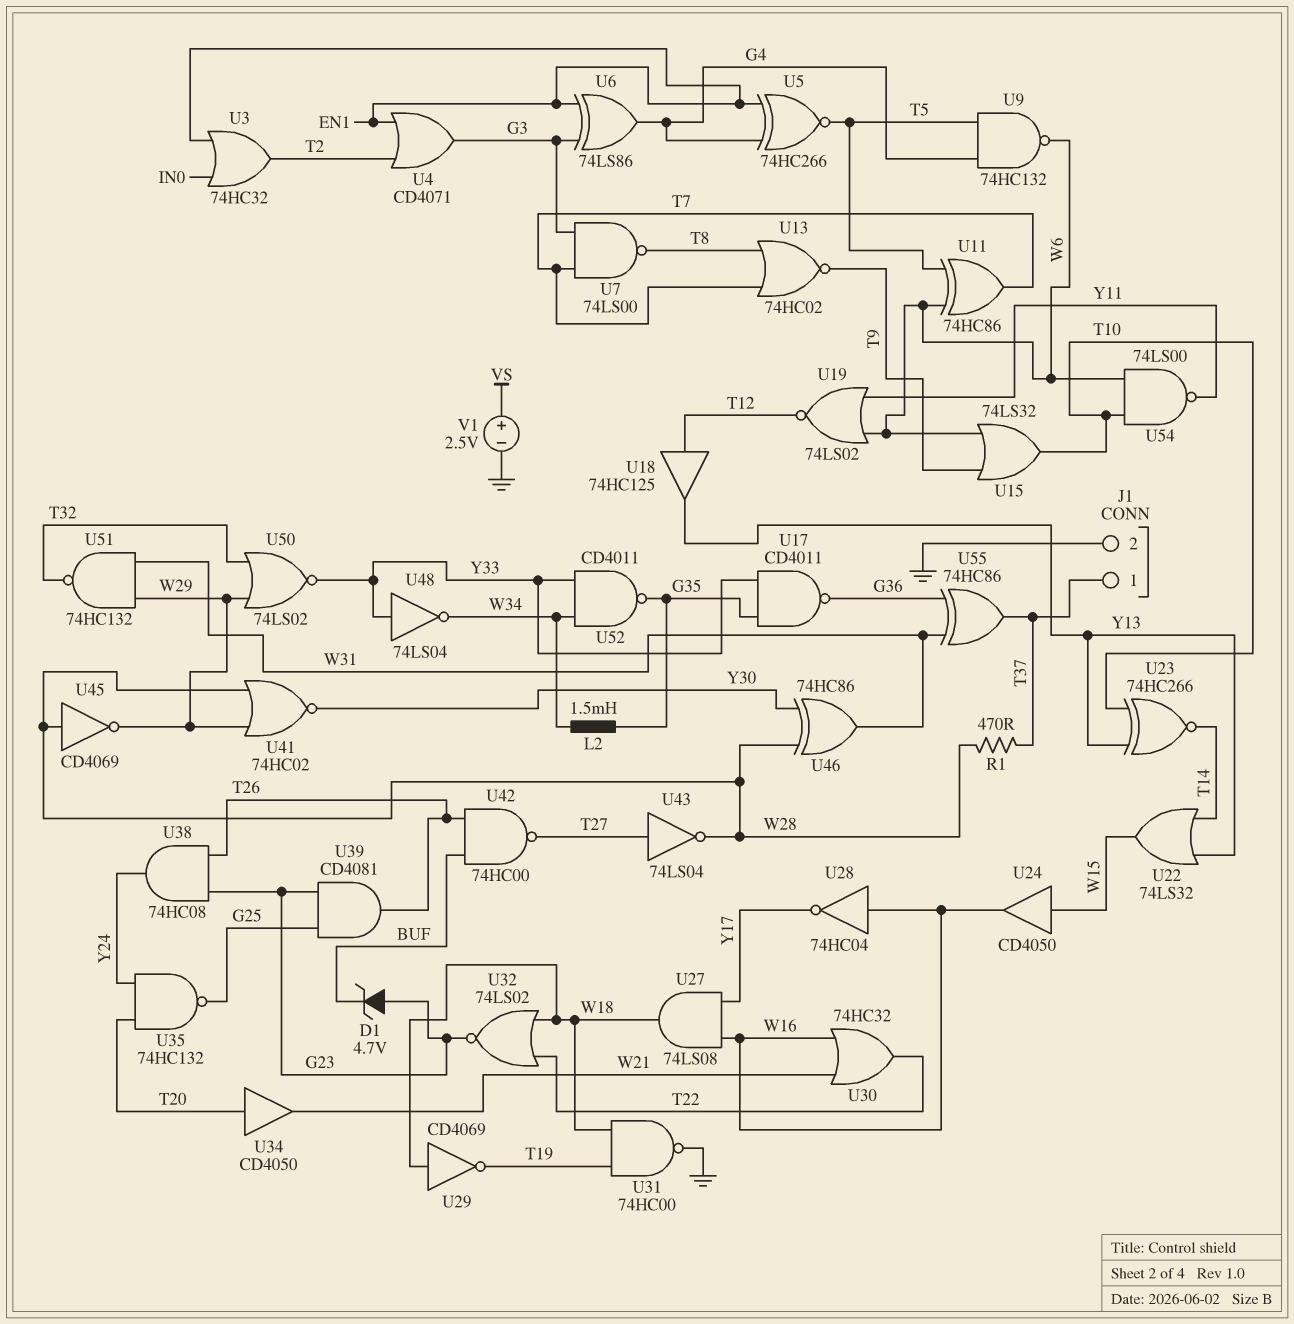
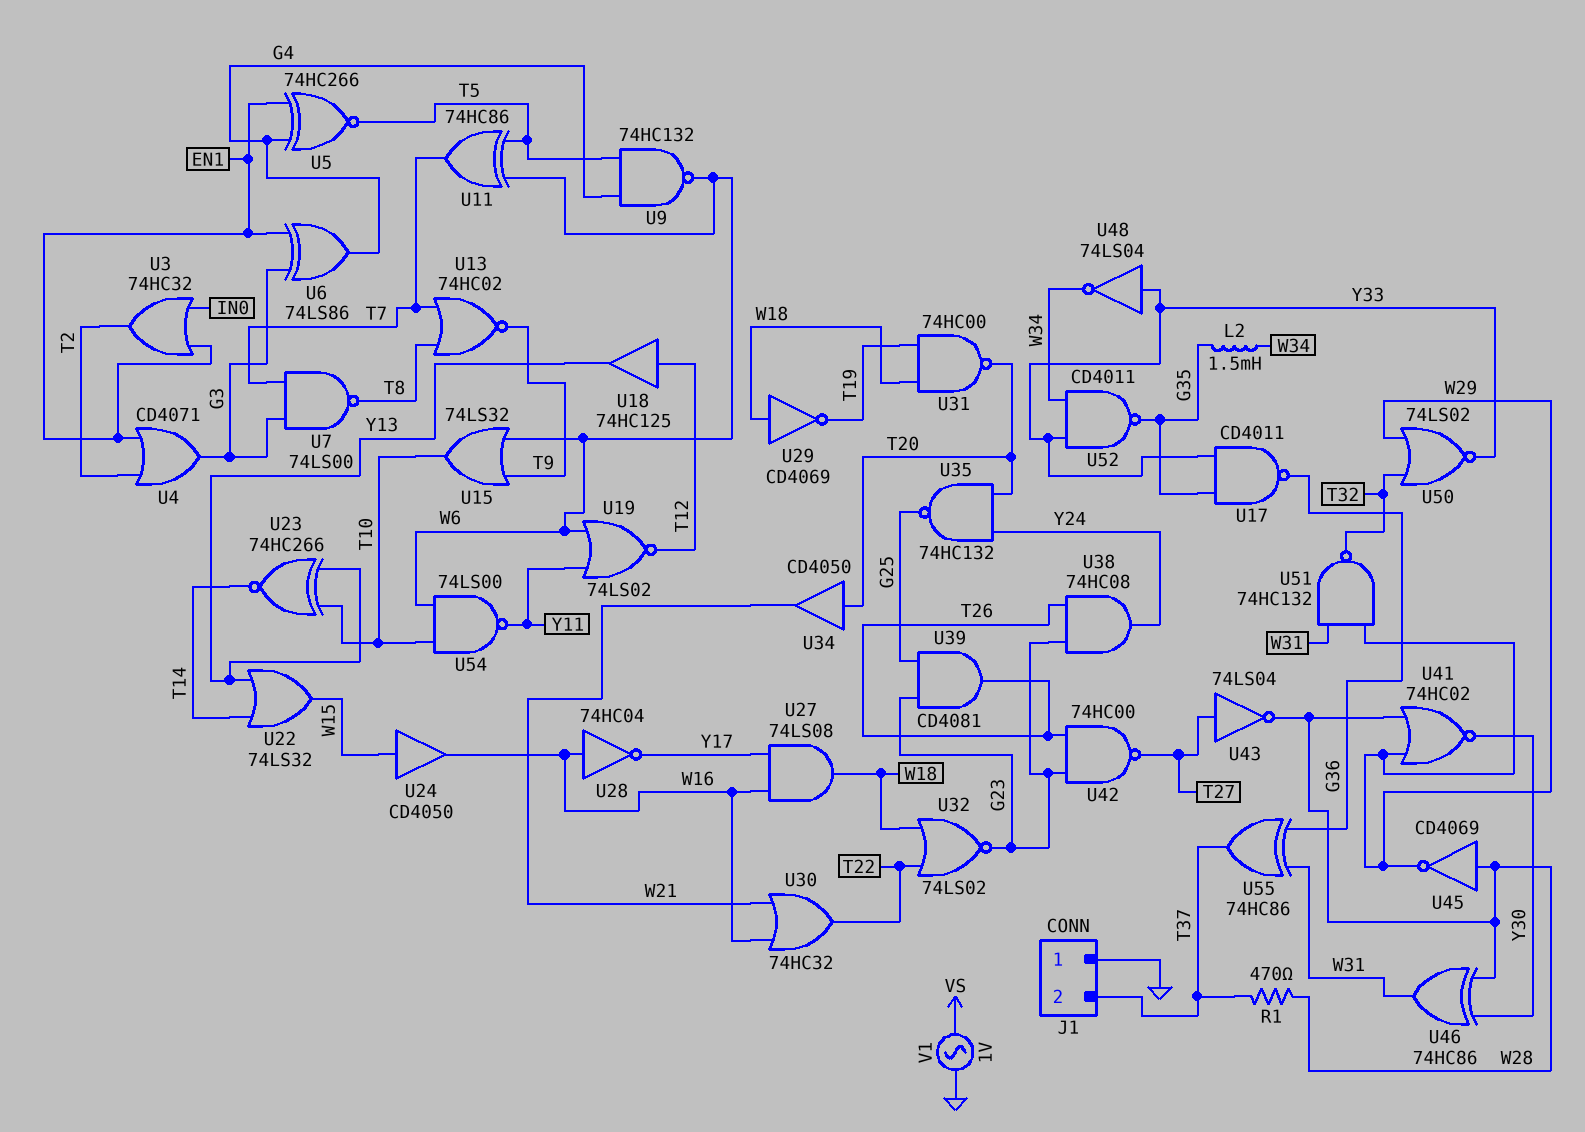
D1: zener 4.7V (A G23, K BUF) -> none
J1 pin 1: T37 -> GND
J1 pin 2: GND -> T37
U31: NAND 74HC00 (in T19, in W18, out GND) -> NAND 74HC00 (in T19, in W18, out T20)
U42: NAND 74HC00 (in BUF, in T26, out T27) -> NAND 74HC00 (in G23, in T26, out T27)
V1: 2.5V (plus VS, minus GND) -> AC 1V (GND, VS)

